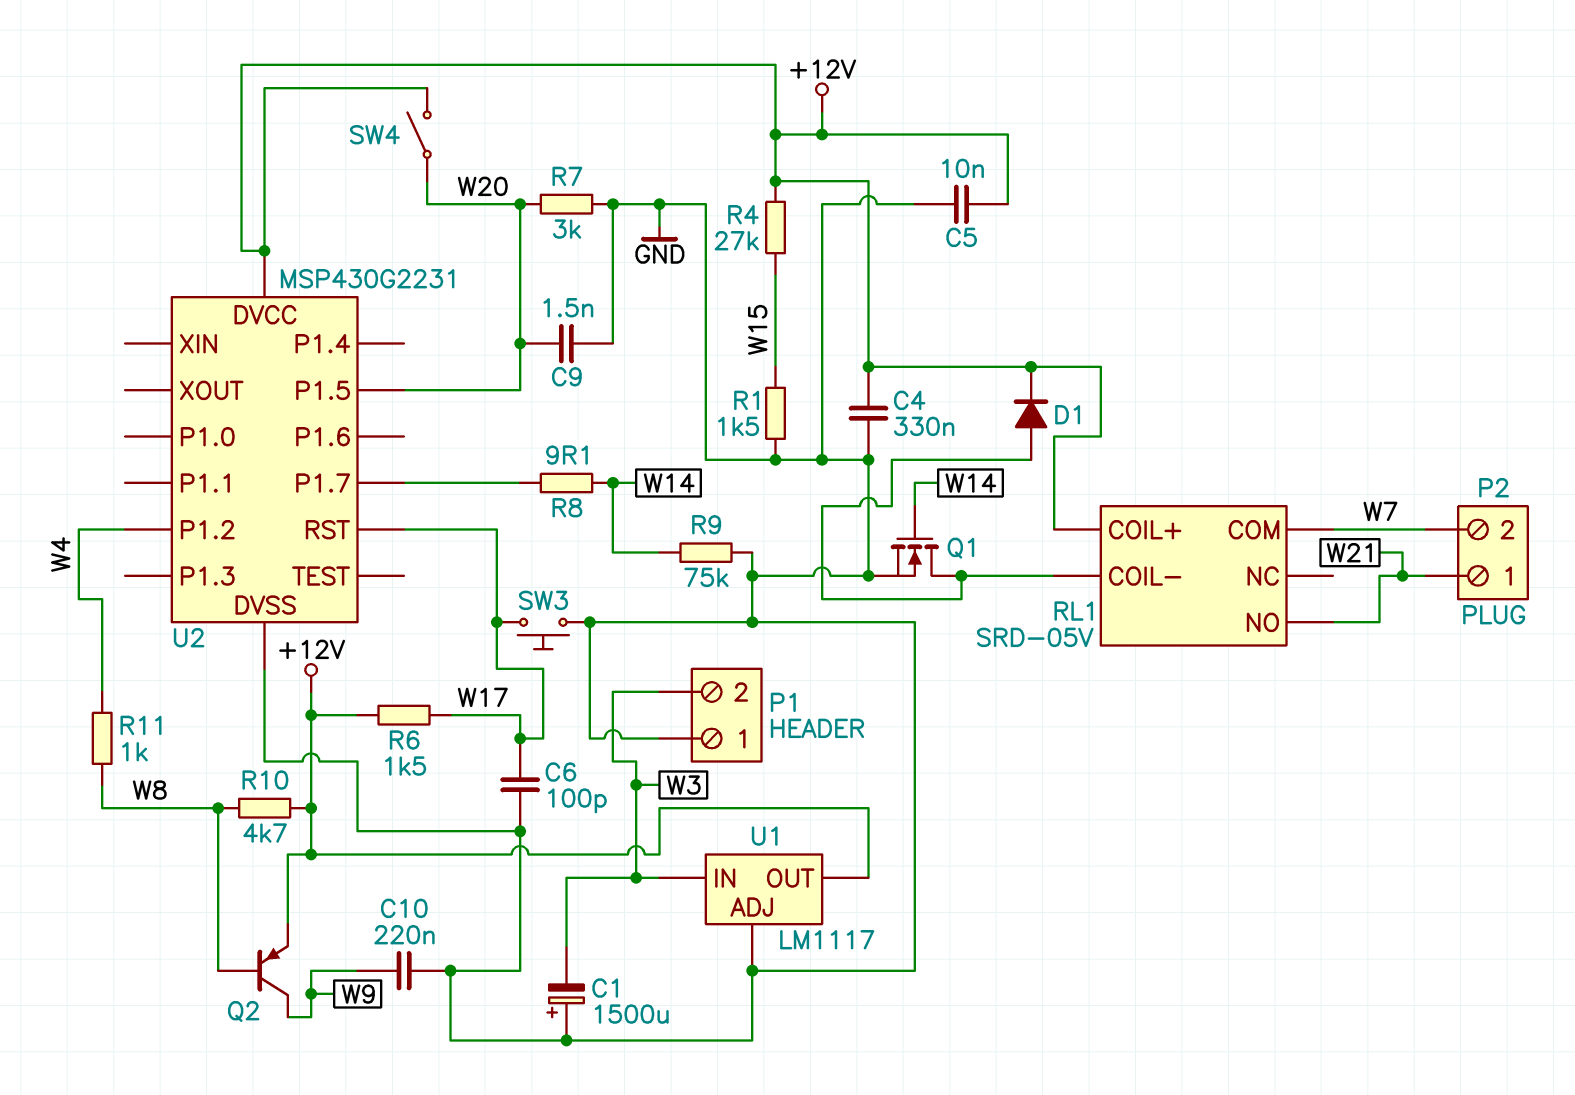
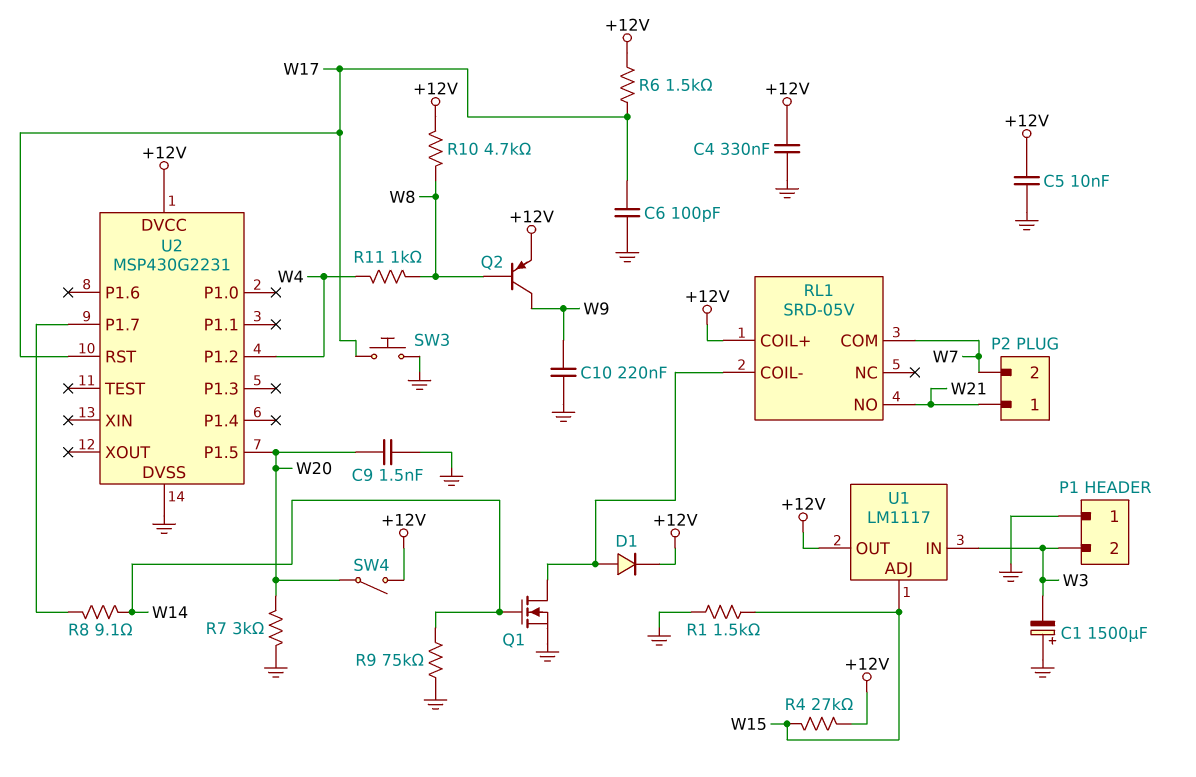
U1 pin ADJ: GND -> W15

